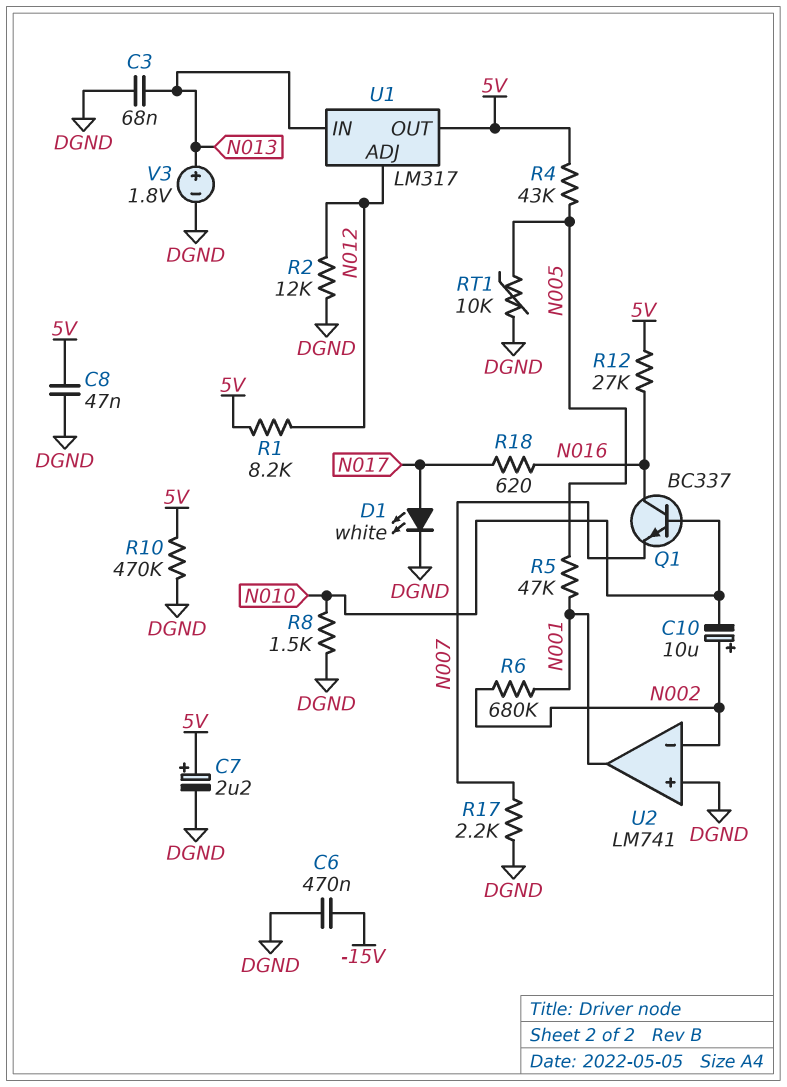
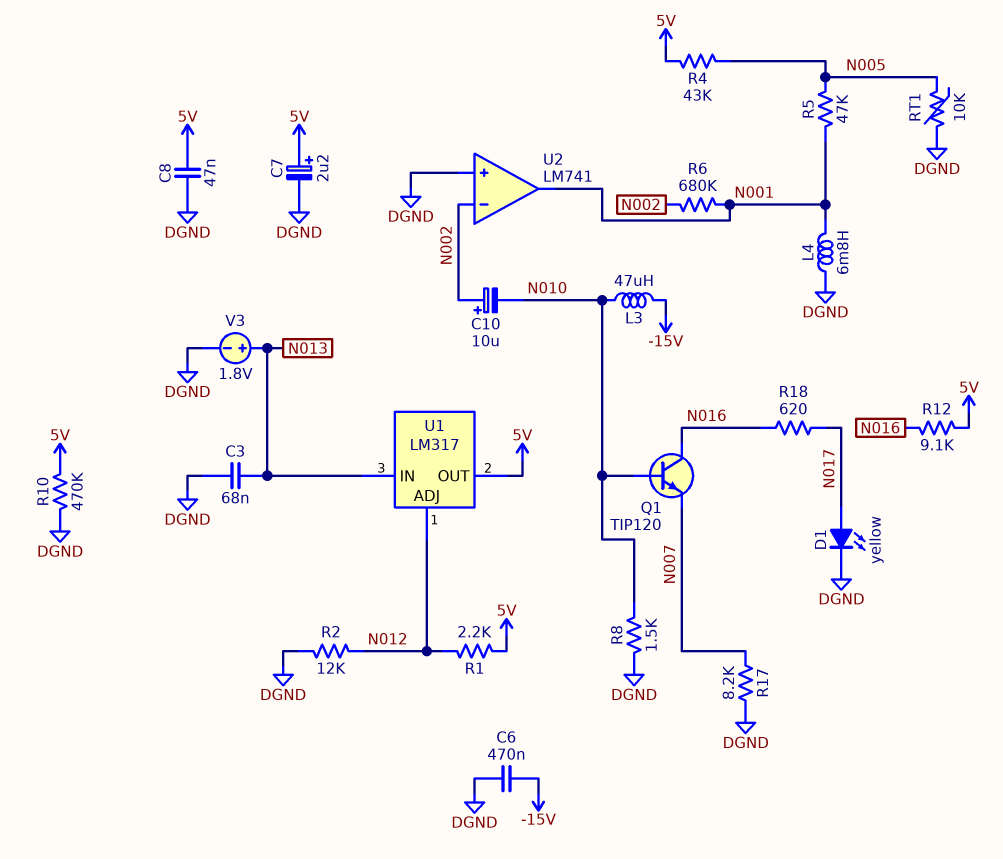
D1: LED white (A N017, K DGND) -> LED yellow (A N017, K DGND)
L3: none -> 47uH (-15V, N010)
L4: none -> 6.8mH (DGND, N001)
Q1: NPN BC337 (B N010, C N016, E N007) -> NPN TIP120 (B N010, C N016, E N007)
R1: 8.2k (5V, N012) -> 2.2k (5V, N012)
R12: 27k (5V, N016) -> 9.1k (5V, N016)
R17: 2.2k (DGND, N007) -> 8.2k (DGND, N007)

